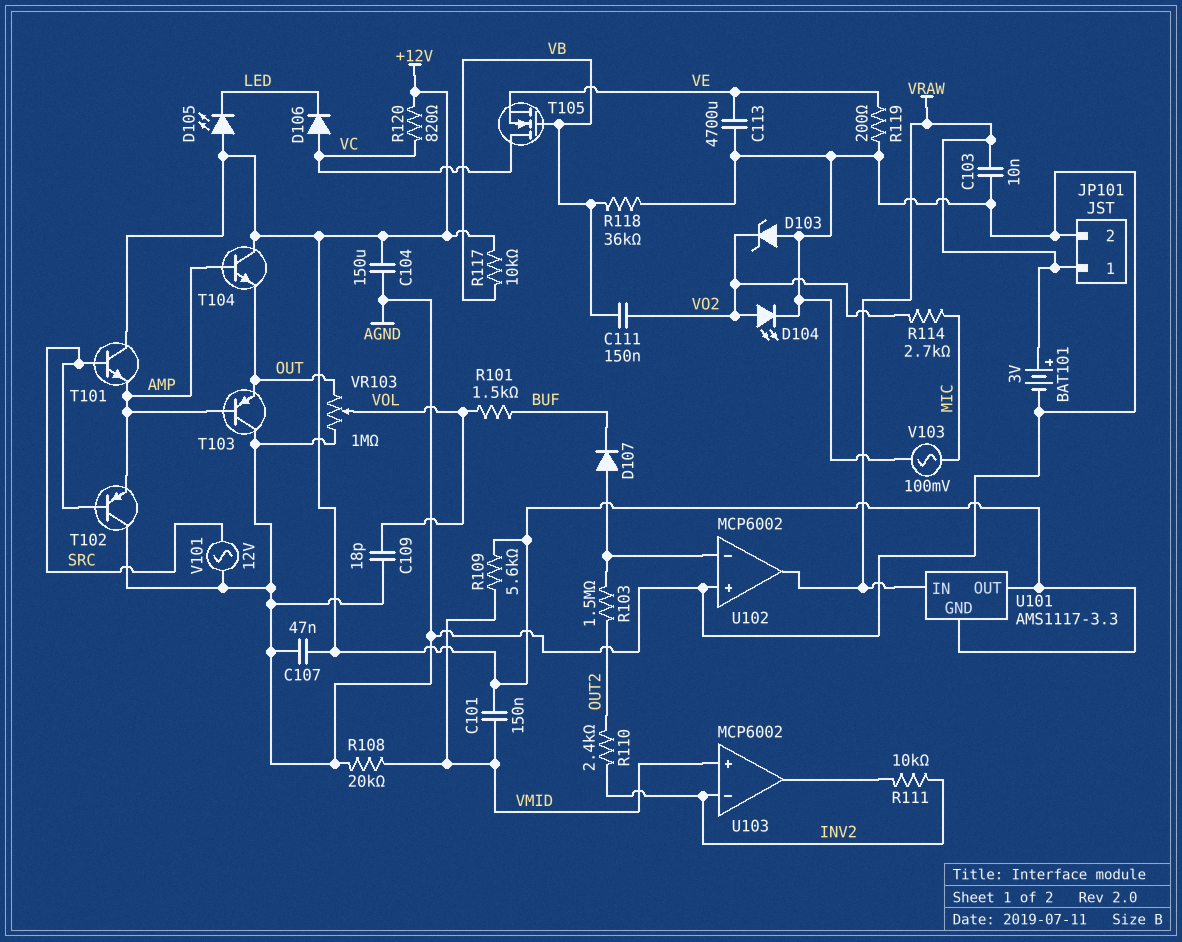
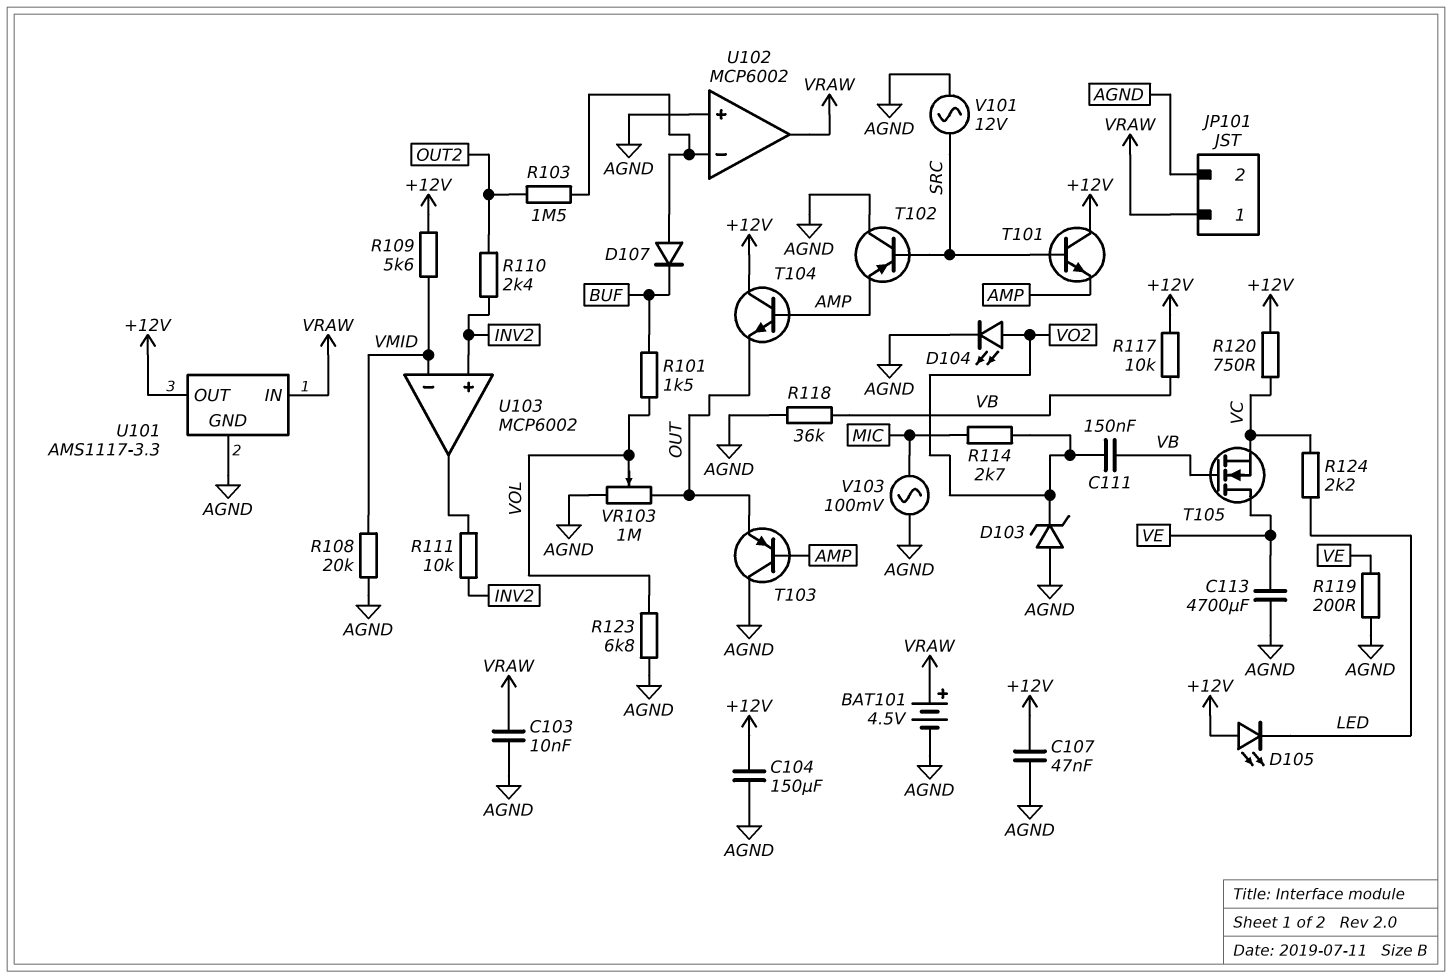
BAT101: 3V (plus VRAW, minus AGND) -> 4.5V (plus VRAW, minus AGND)
C101: 150nF (+12V, VMID) -> none
C109: 18pF (AGND, VOL) -> none
D106: diode (A VC, K LED) -> none
R120: 820 (+12V, VC) -> 750 (+12V, VC)
R123: none -> 6.8k (AGND, VOL)
R124: none -> 2.2k (LED, VC)
T105: NMOS (G VB, D VC, S VE) -> NMOS (G VB, D VE, S VC)
U101 pin GND: +12V -> AGND
U103 pin in+: VMID -> INV2
U103 pin in-: INV2 -> VMID

